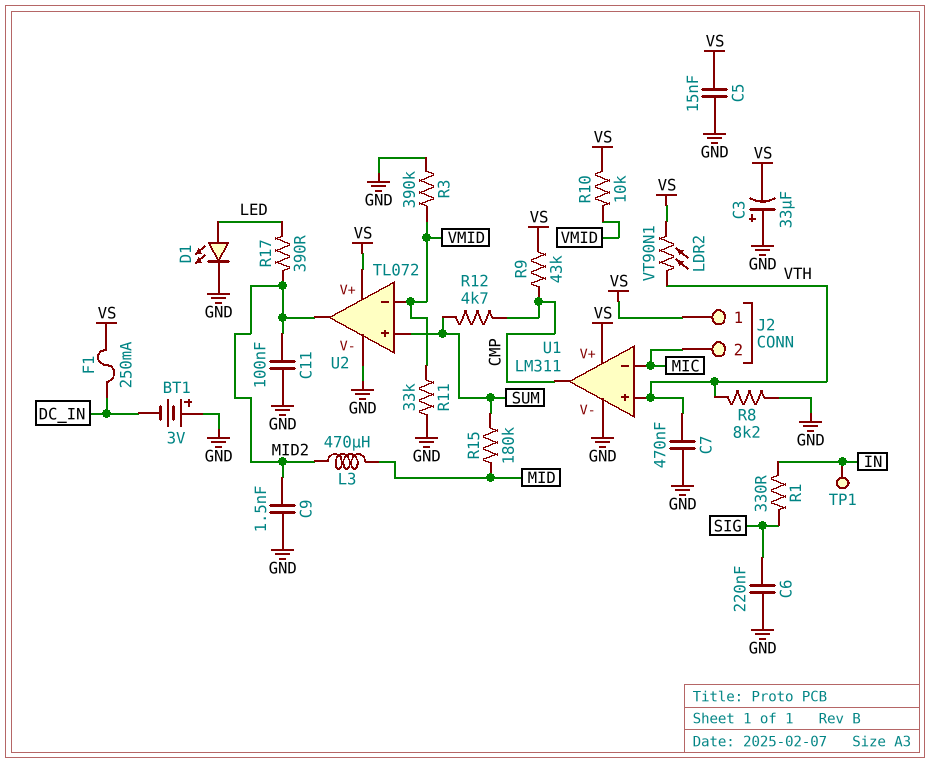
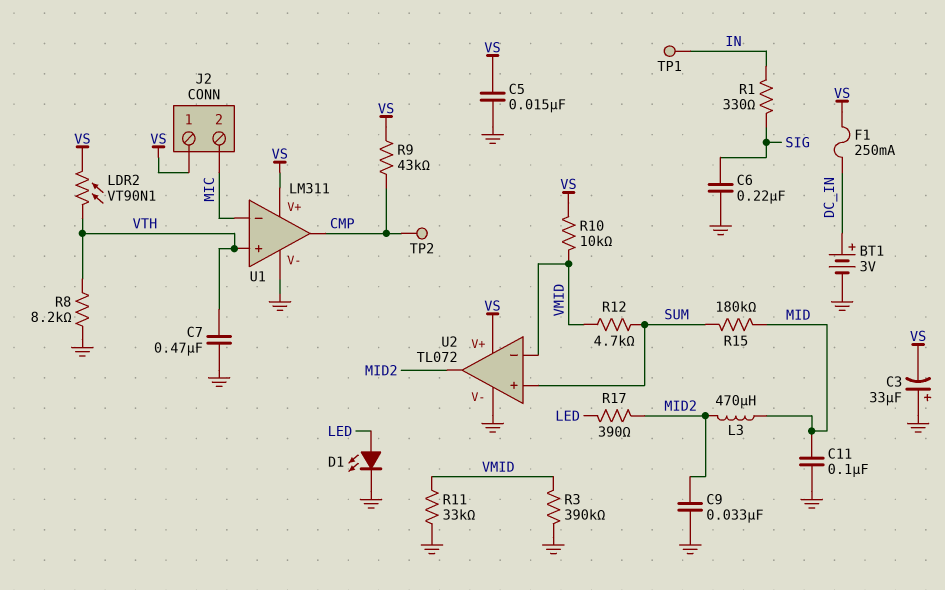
BT1: 3V (plus GND, minus DC_IN) -> 3V (plus DC_IN, minus GND)
C9: 1.5nF (GND, MID2) -> 33nF (GND, MID2)
C11: 100nF (GND, MID2) -> 100nF (GND, MID)
R12: 4.7k (CMP, SUM) -> 4.7k (SUM, VMID)
TP2: none -> test point (CMP)

